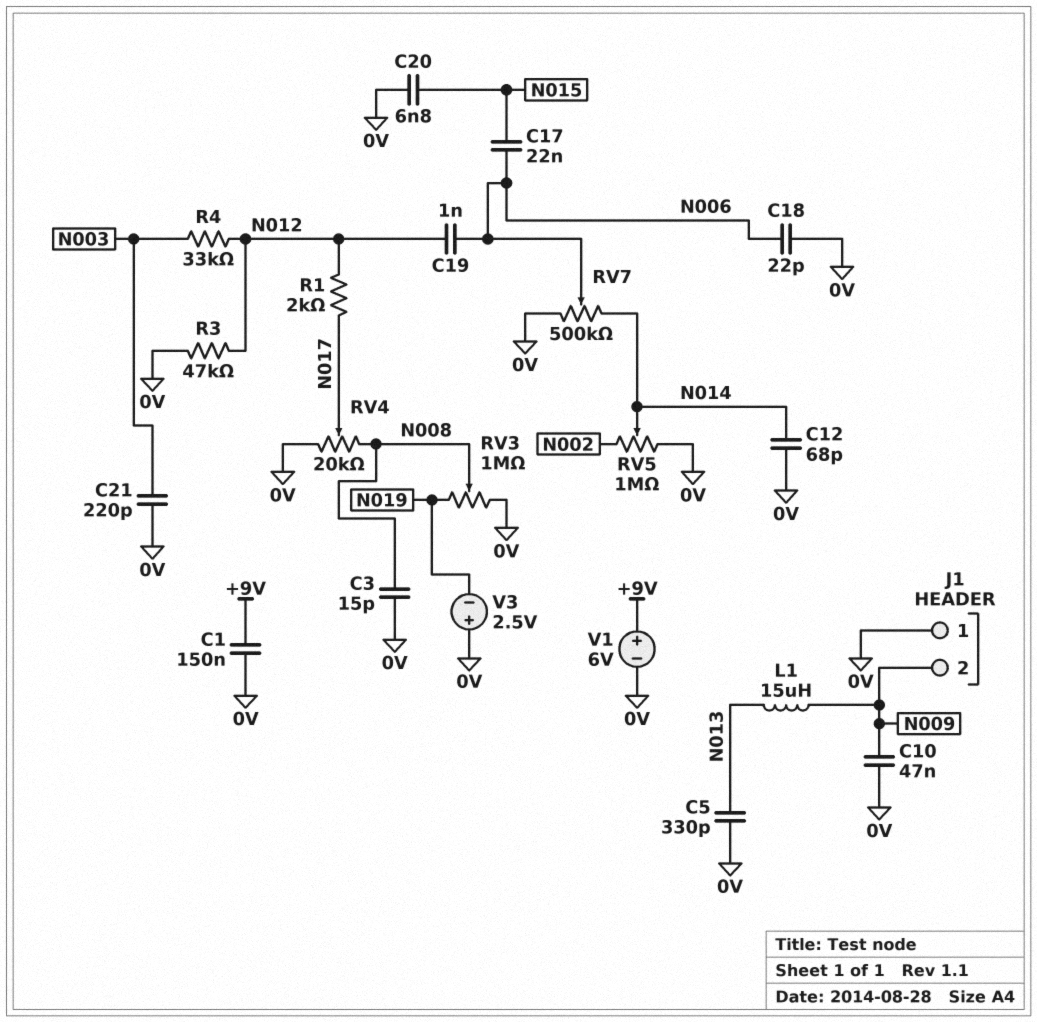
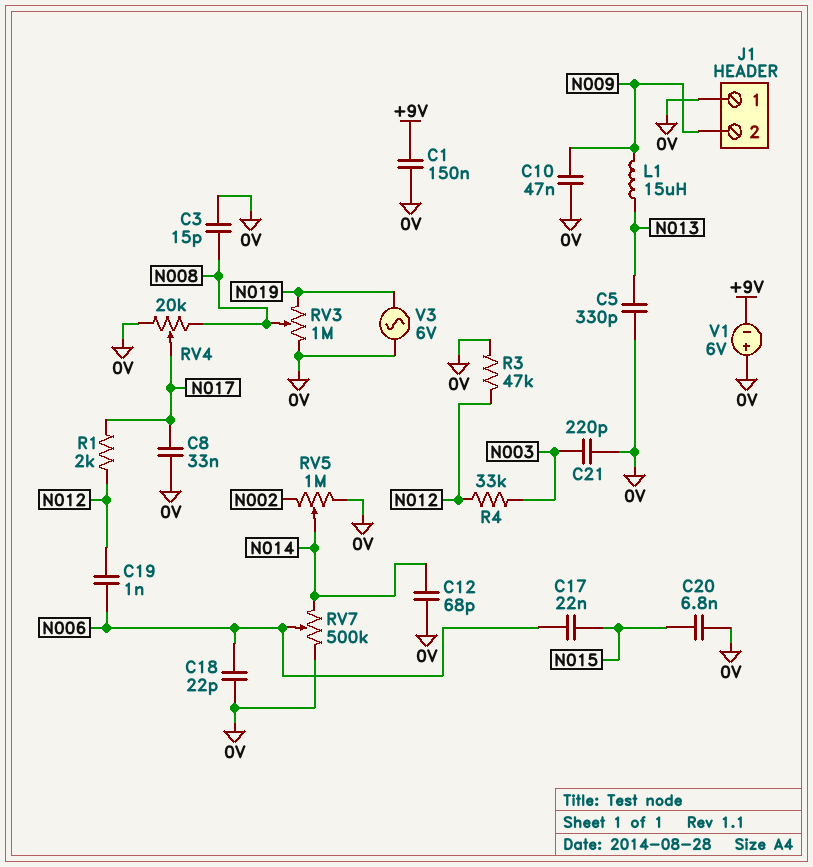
C8: none -> 33nF (0V, N017)
V1: 6V (plus +9V, minus 0V) -> 6V (plus 0V, minus +9V)
V3: 2.5V (plus 0V, minus N019) -> AC 6V (0V, N019)

